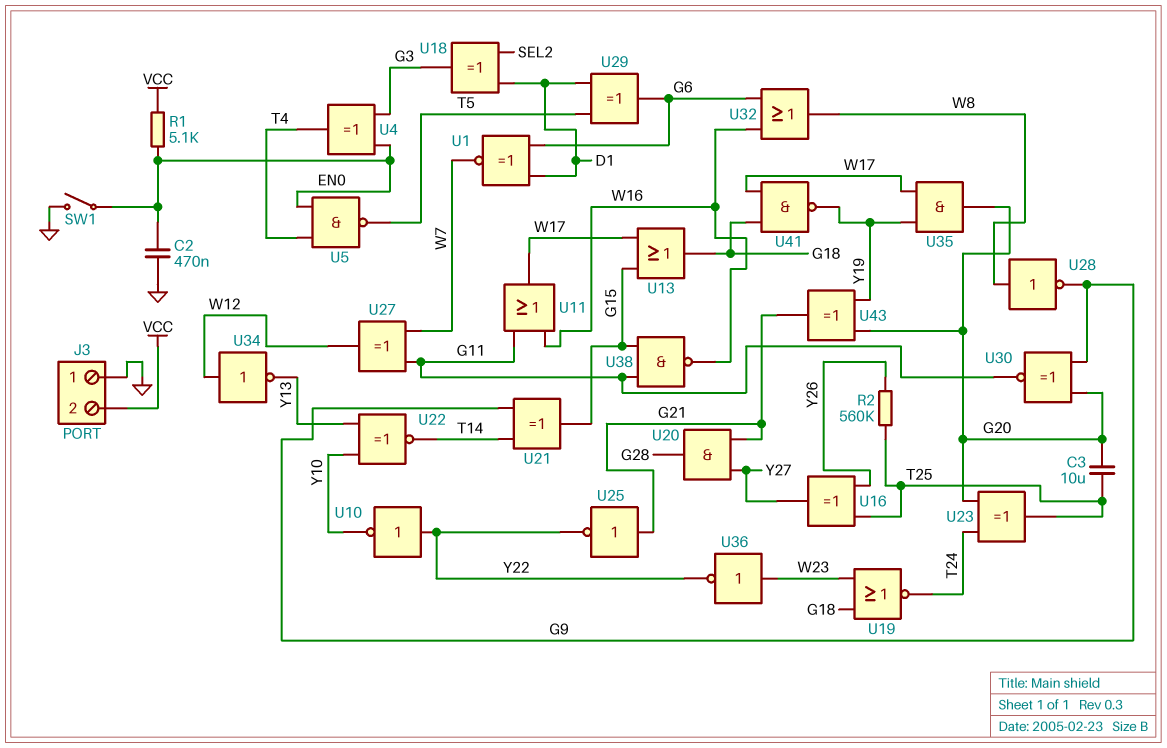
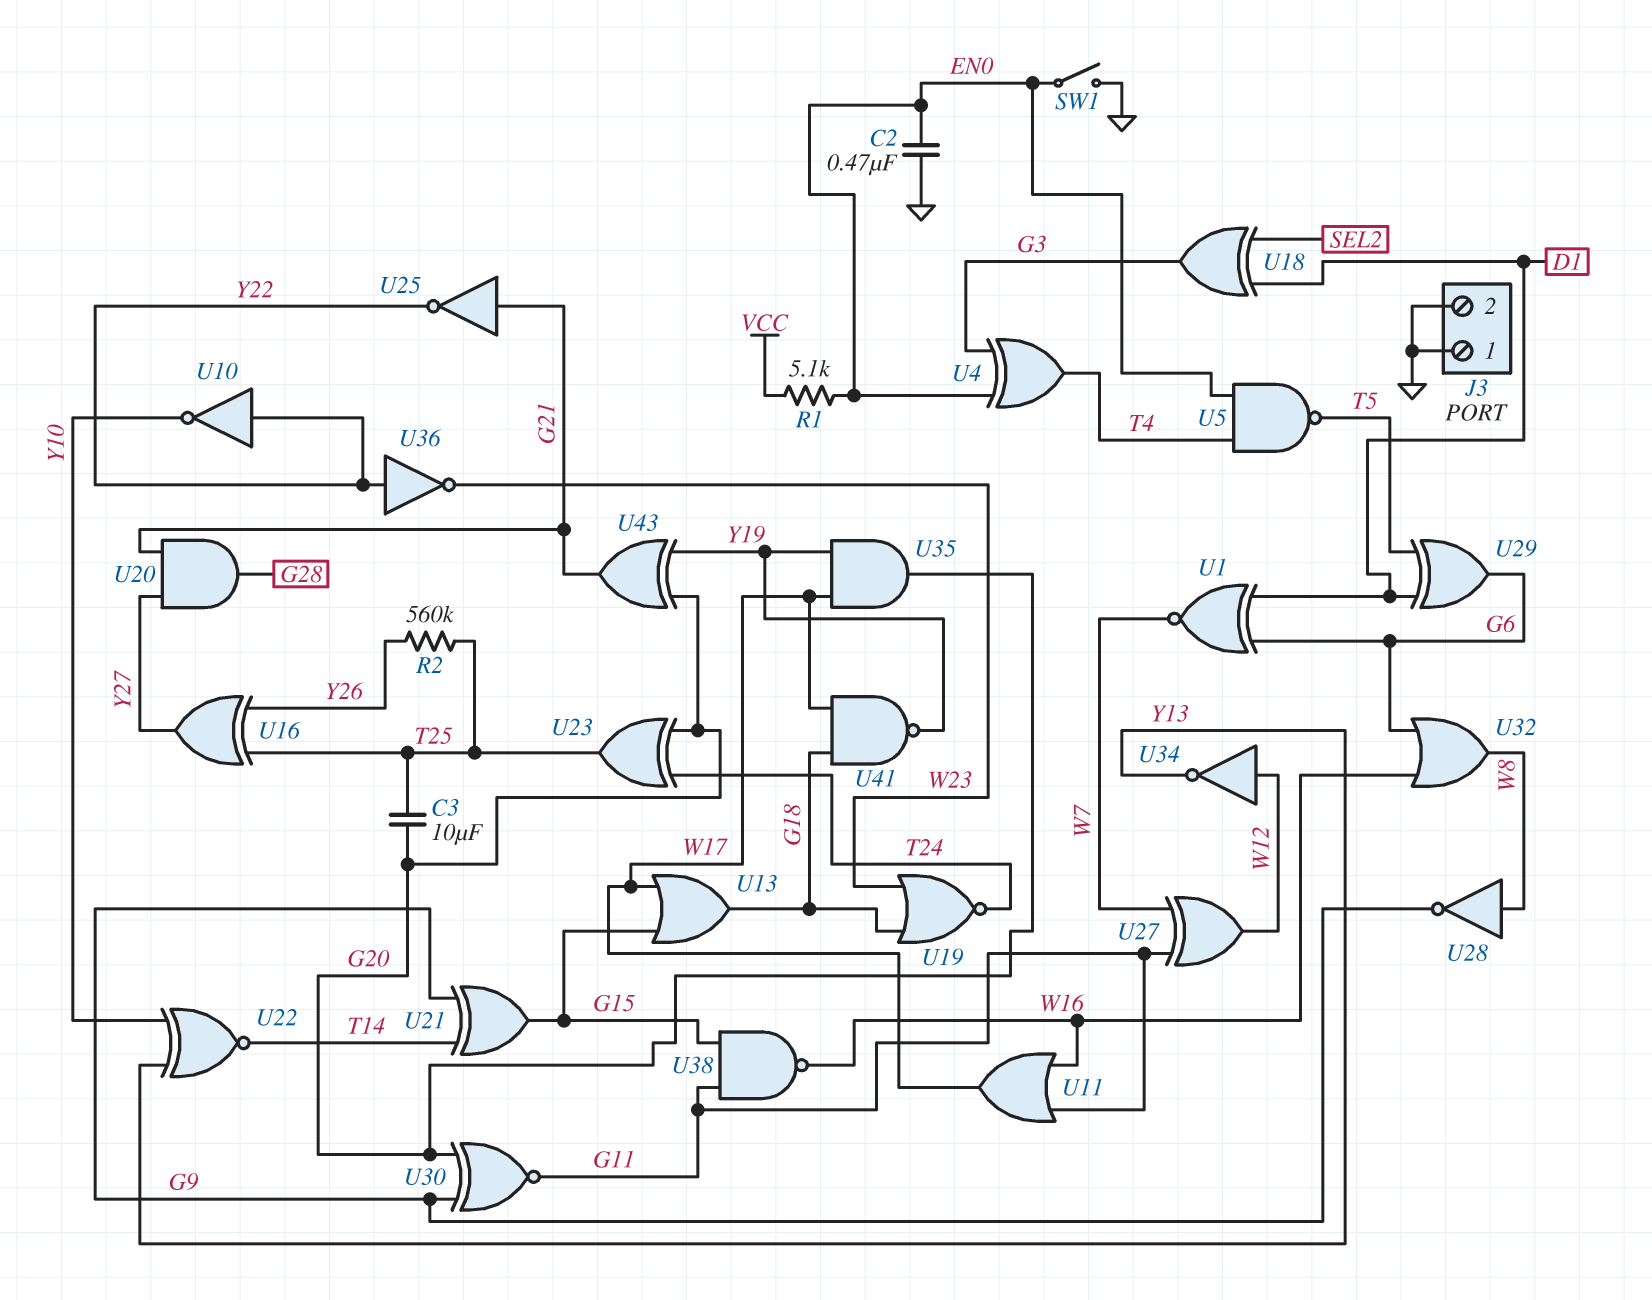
J3 pin 2: VCC -> GND
U36: NOT (in W23, out Y22) -> NOT (in Y22, out W23)

